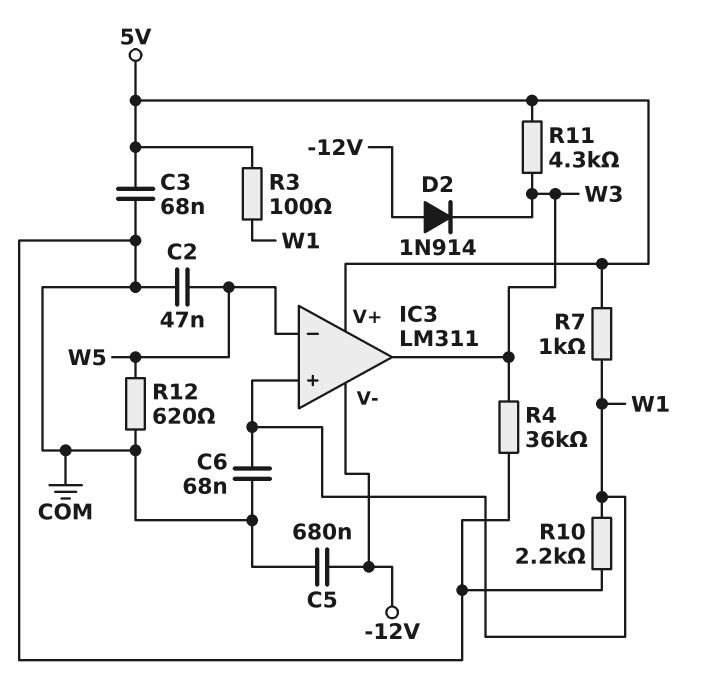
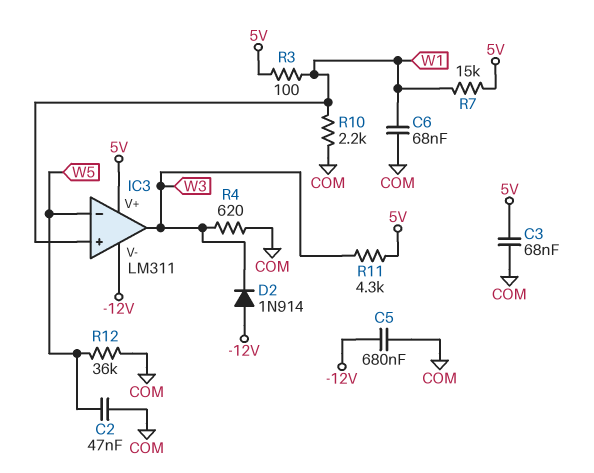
R4: 36k (COM, W3) -> 620 (COM, W3)
R7: 1k (5V, W1) -> 15k (5V, W1)
R12: 620 (COM, W5) -> 36k (COM, W5)

